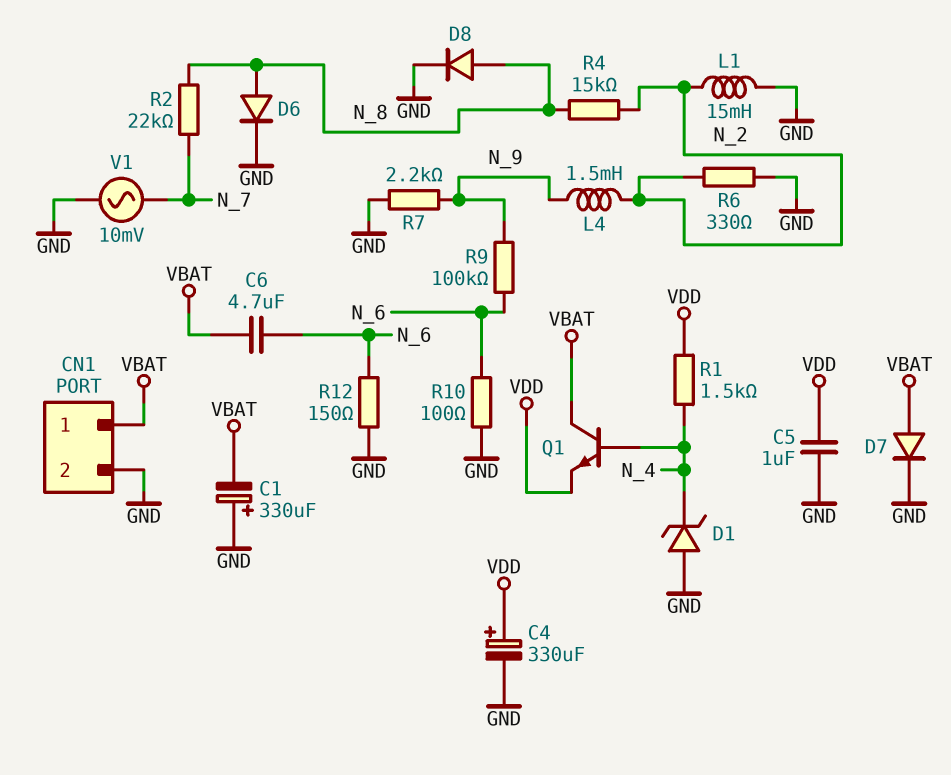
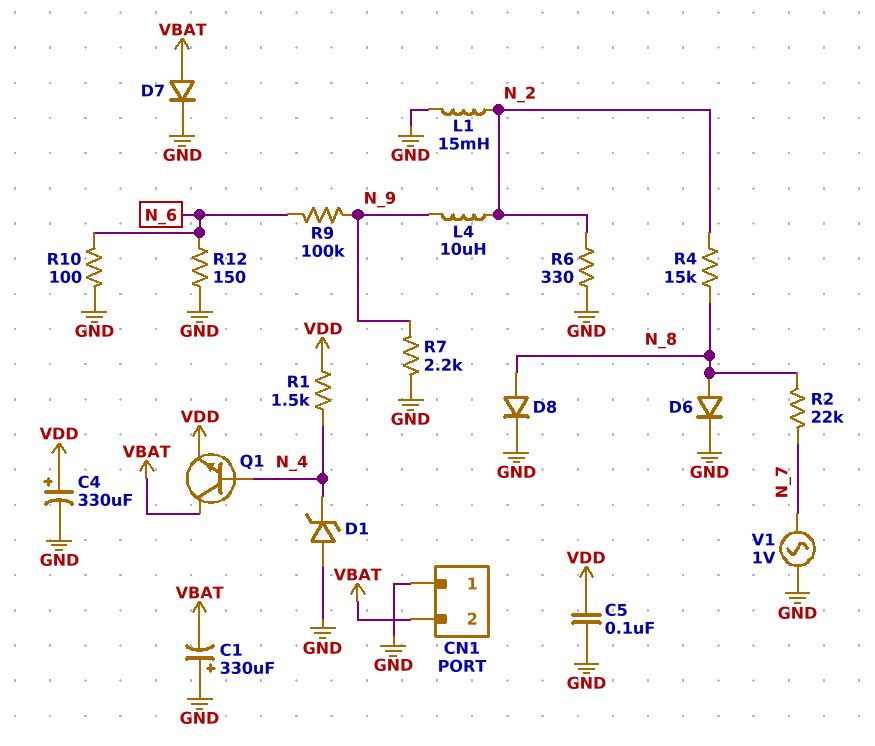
C5: 1uF (GND, VDD) -> 100nF (GND, VDD)
C6: 4.7uF (N_6, VBAT) -> none
CN1 pin 1: VBAT -> GND
CN1 pin 2: GND -> VBAT
L4: 1.5mH (N_2, N_9) -> 10uH (N_2, N_9)
V1: AC 10mV (GND, N_7) -> AC 1V (GND, N_7)

